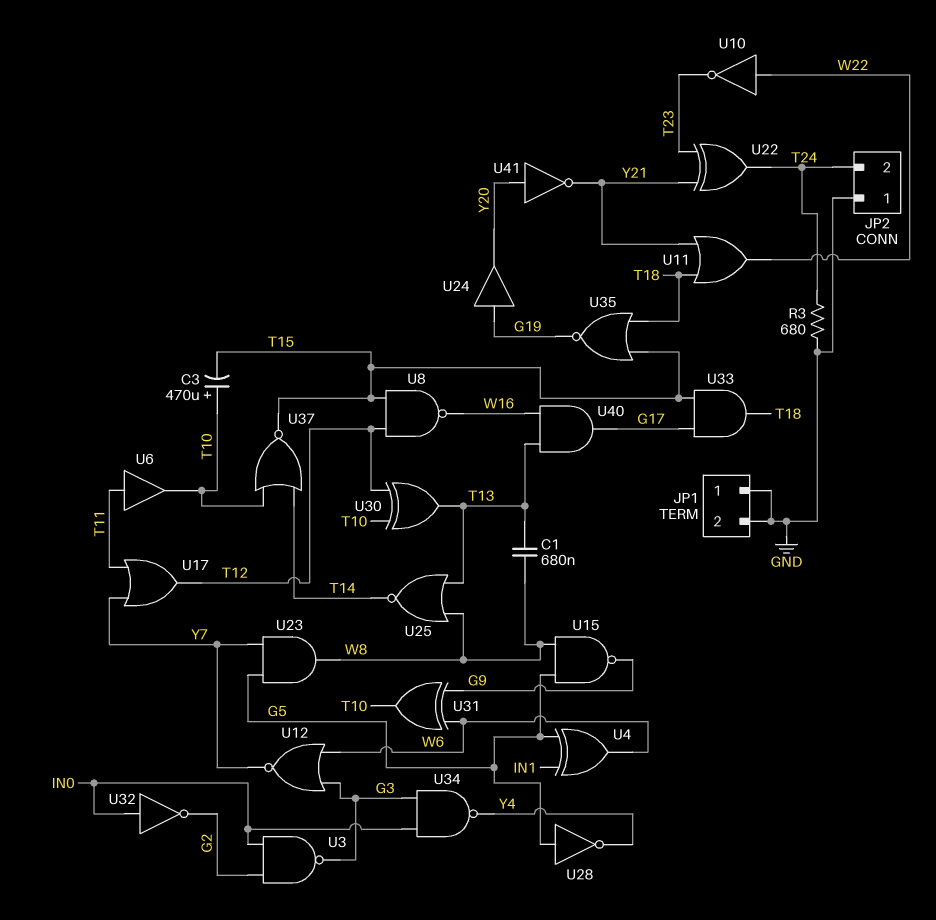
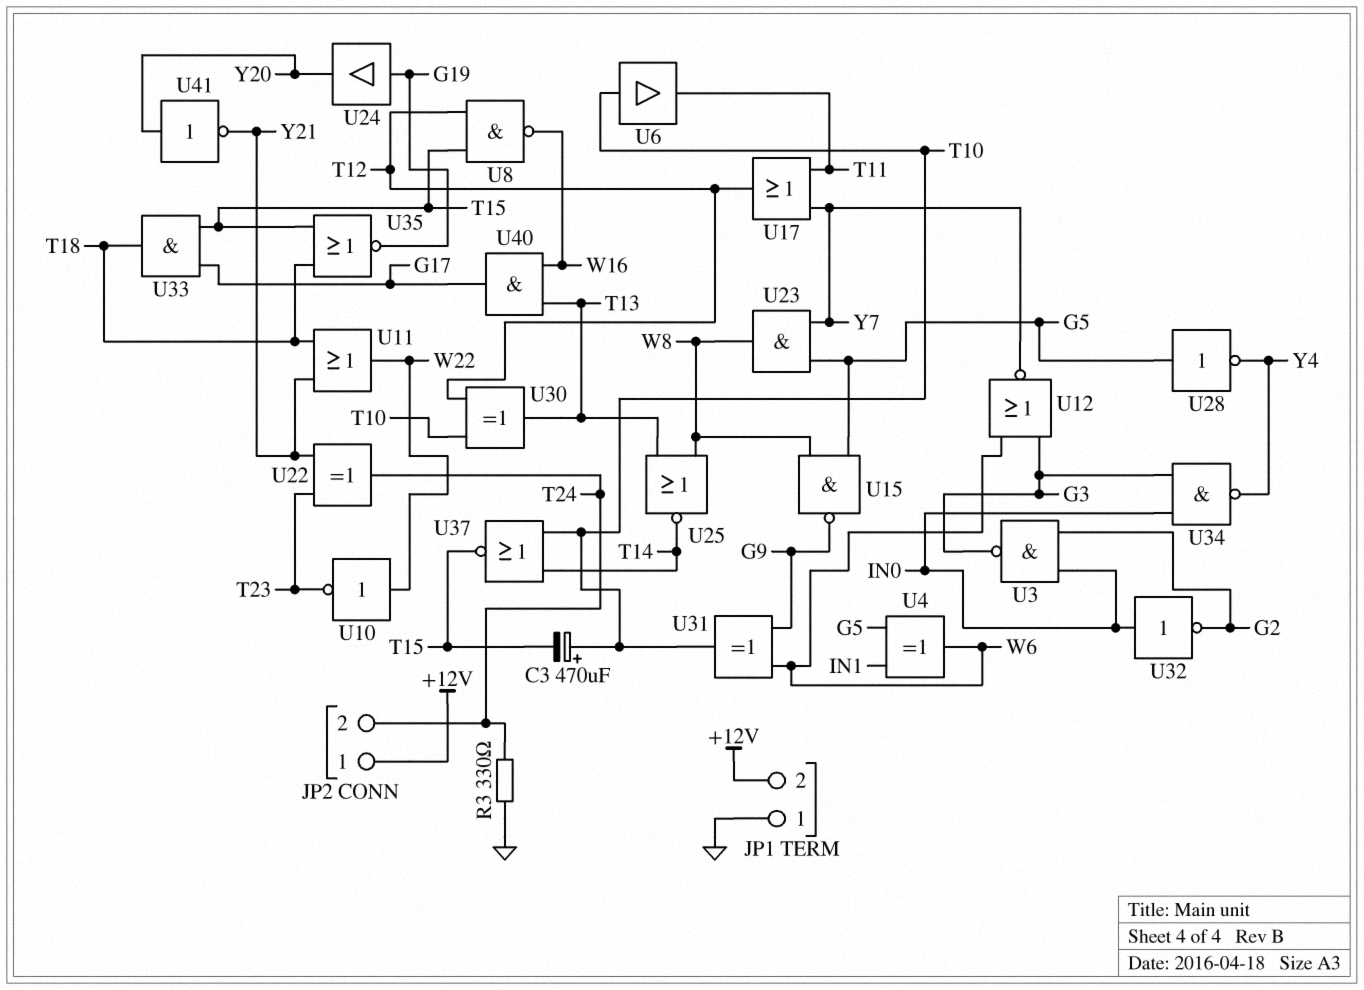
C1: 680nF (T13, W8) -> none
JP1 pin 2: GND -> +12V
JP2 pin 1: GND -> +12V
R3: 680 (GND, T24) -> 330 (GND, T24)
U6: buffer (in T11, out T10) -> buffer (in T10, out T11)

